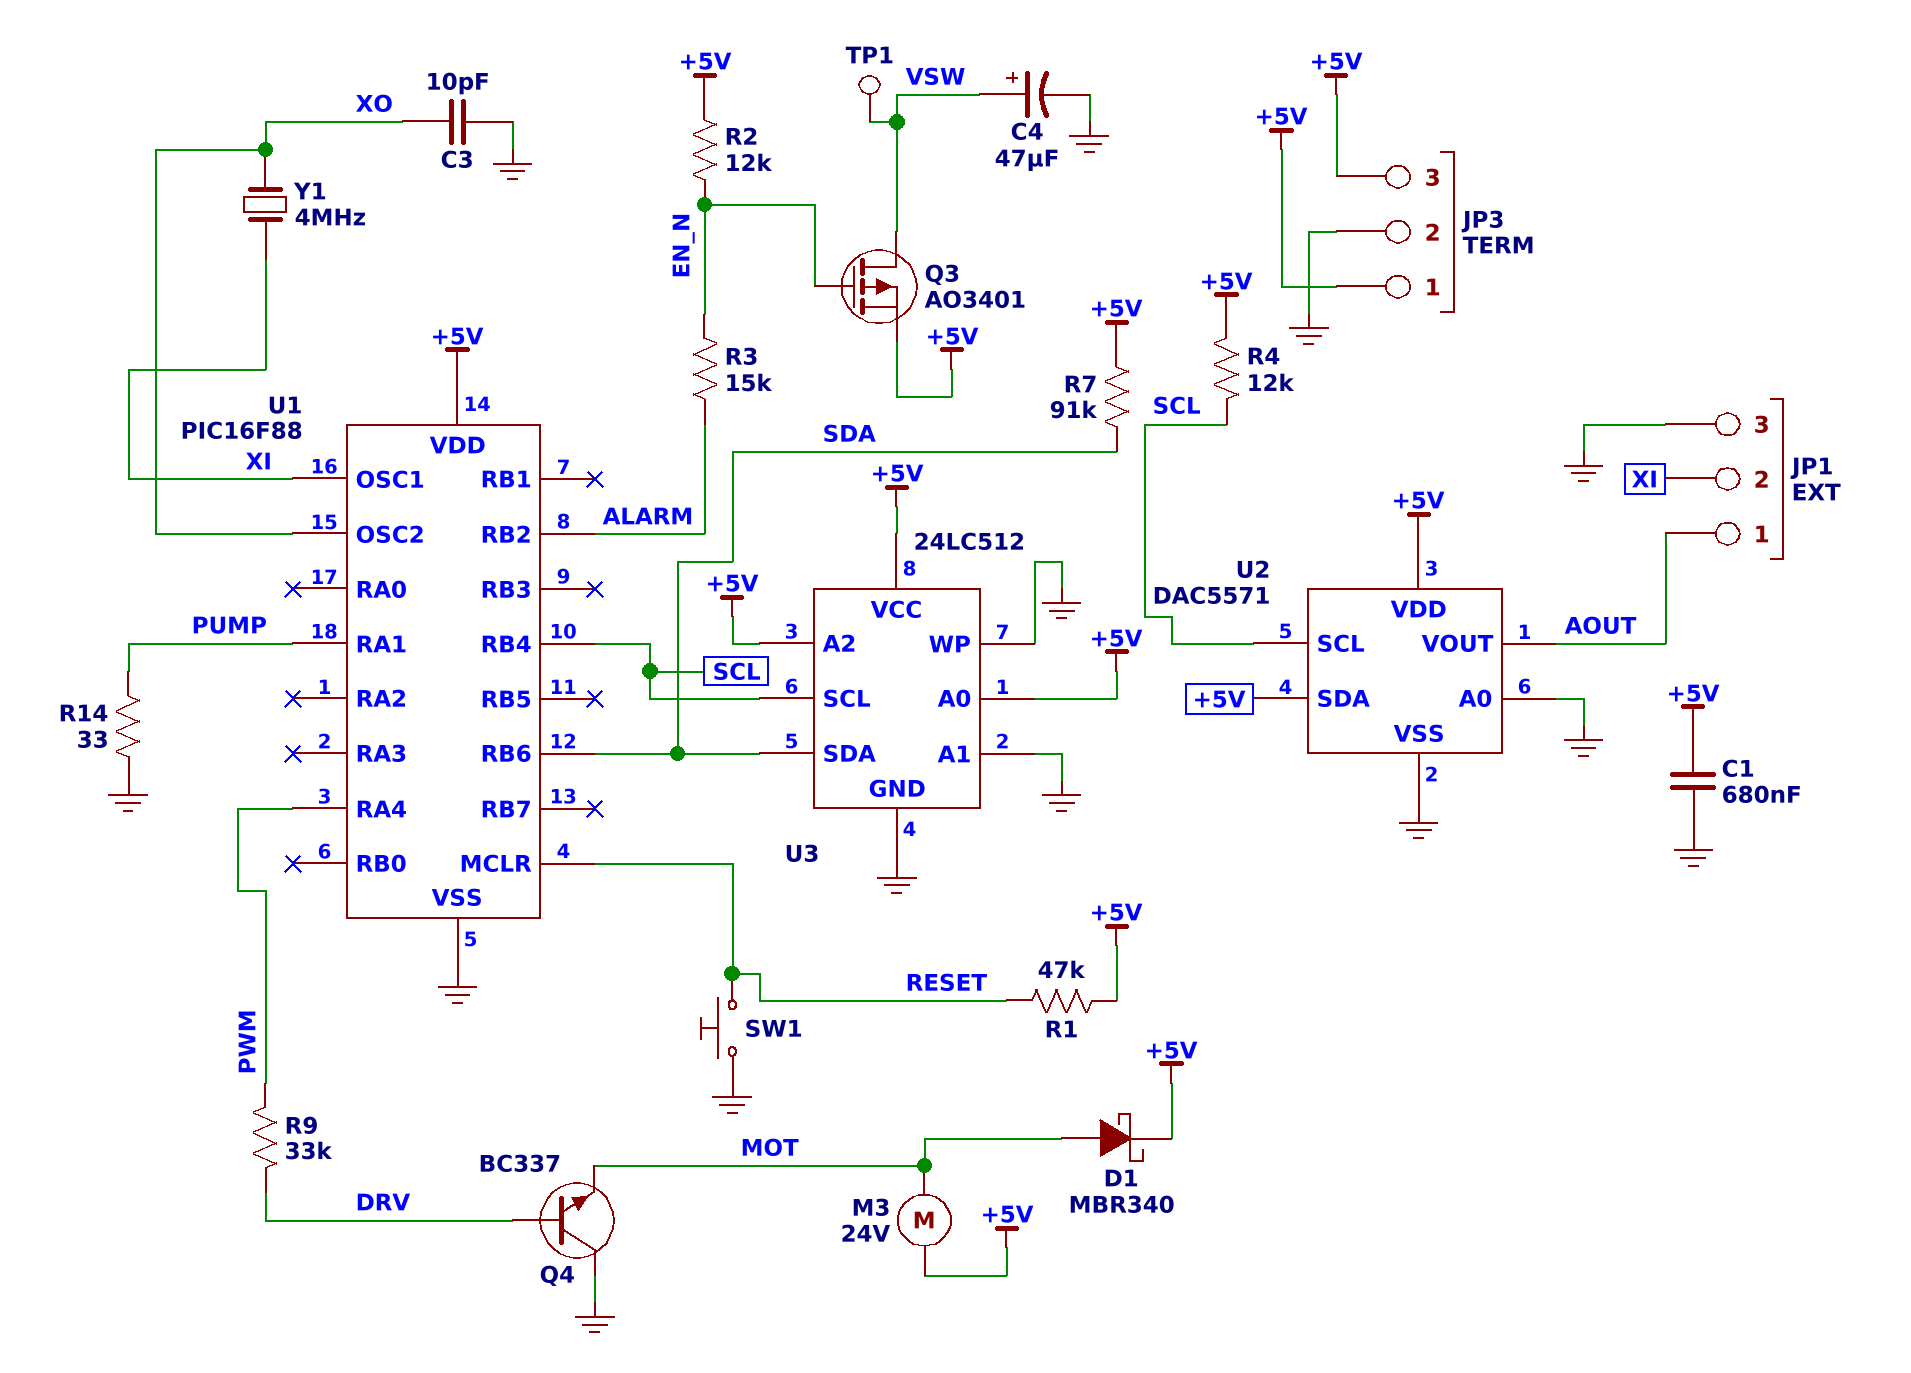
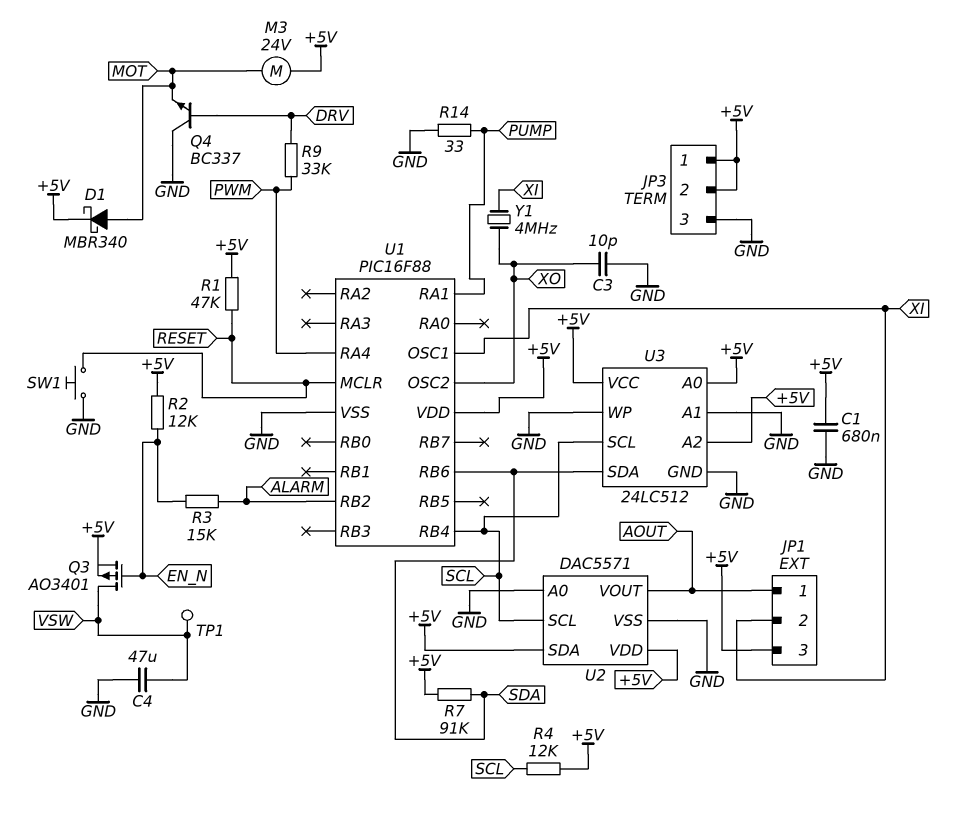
C4: 47uF (plus VSW, minus GND) -> 47uF (GND, VSW)
JP1 pin 3: GND -> +5V
JP3 pin 2: GND -> +5V
JP3 pin 3: +5V -> GND

